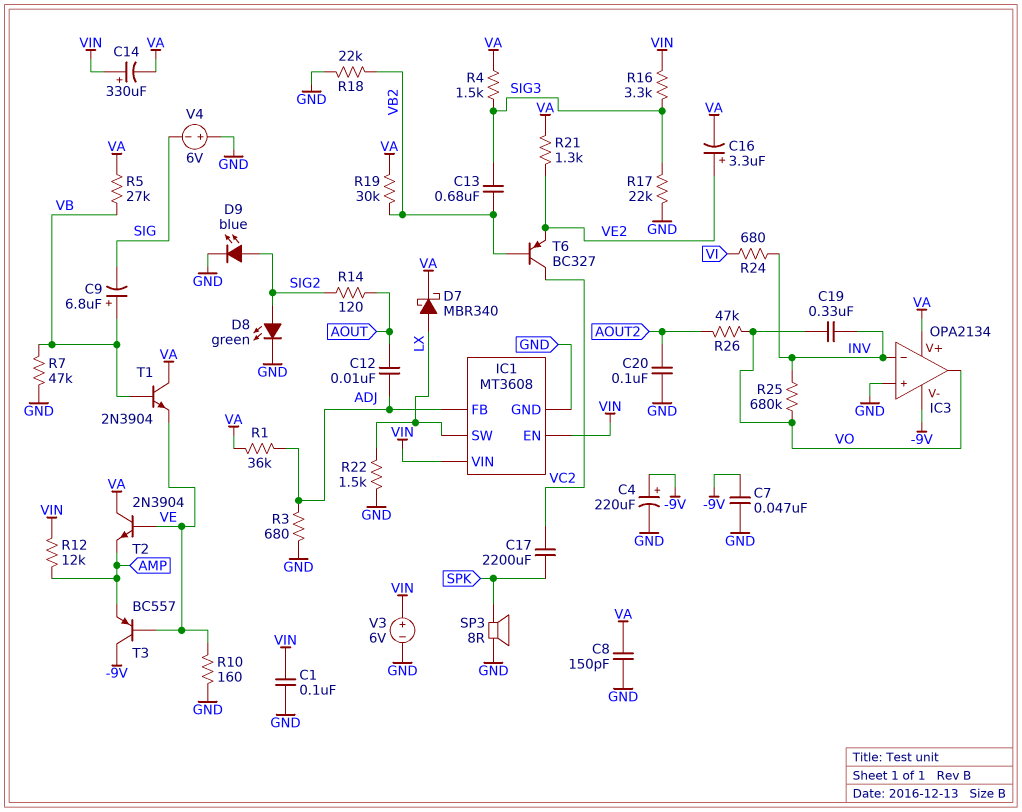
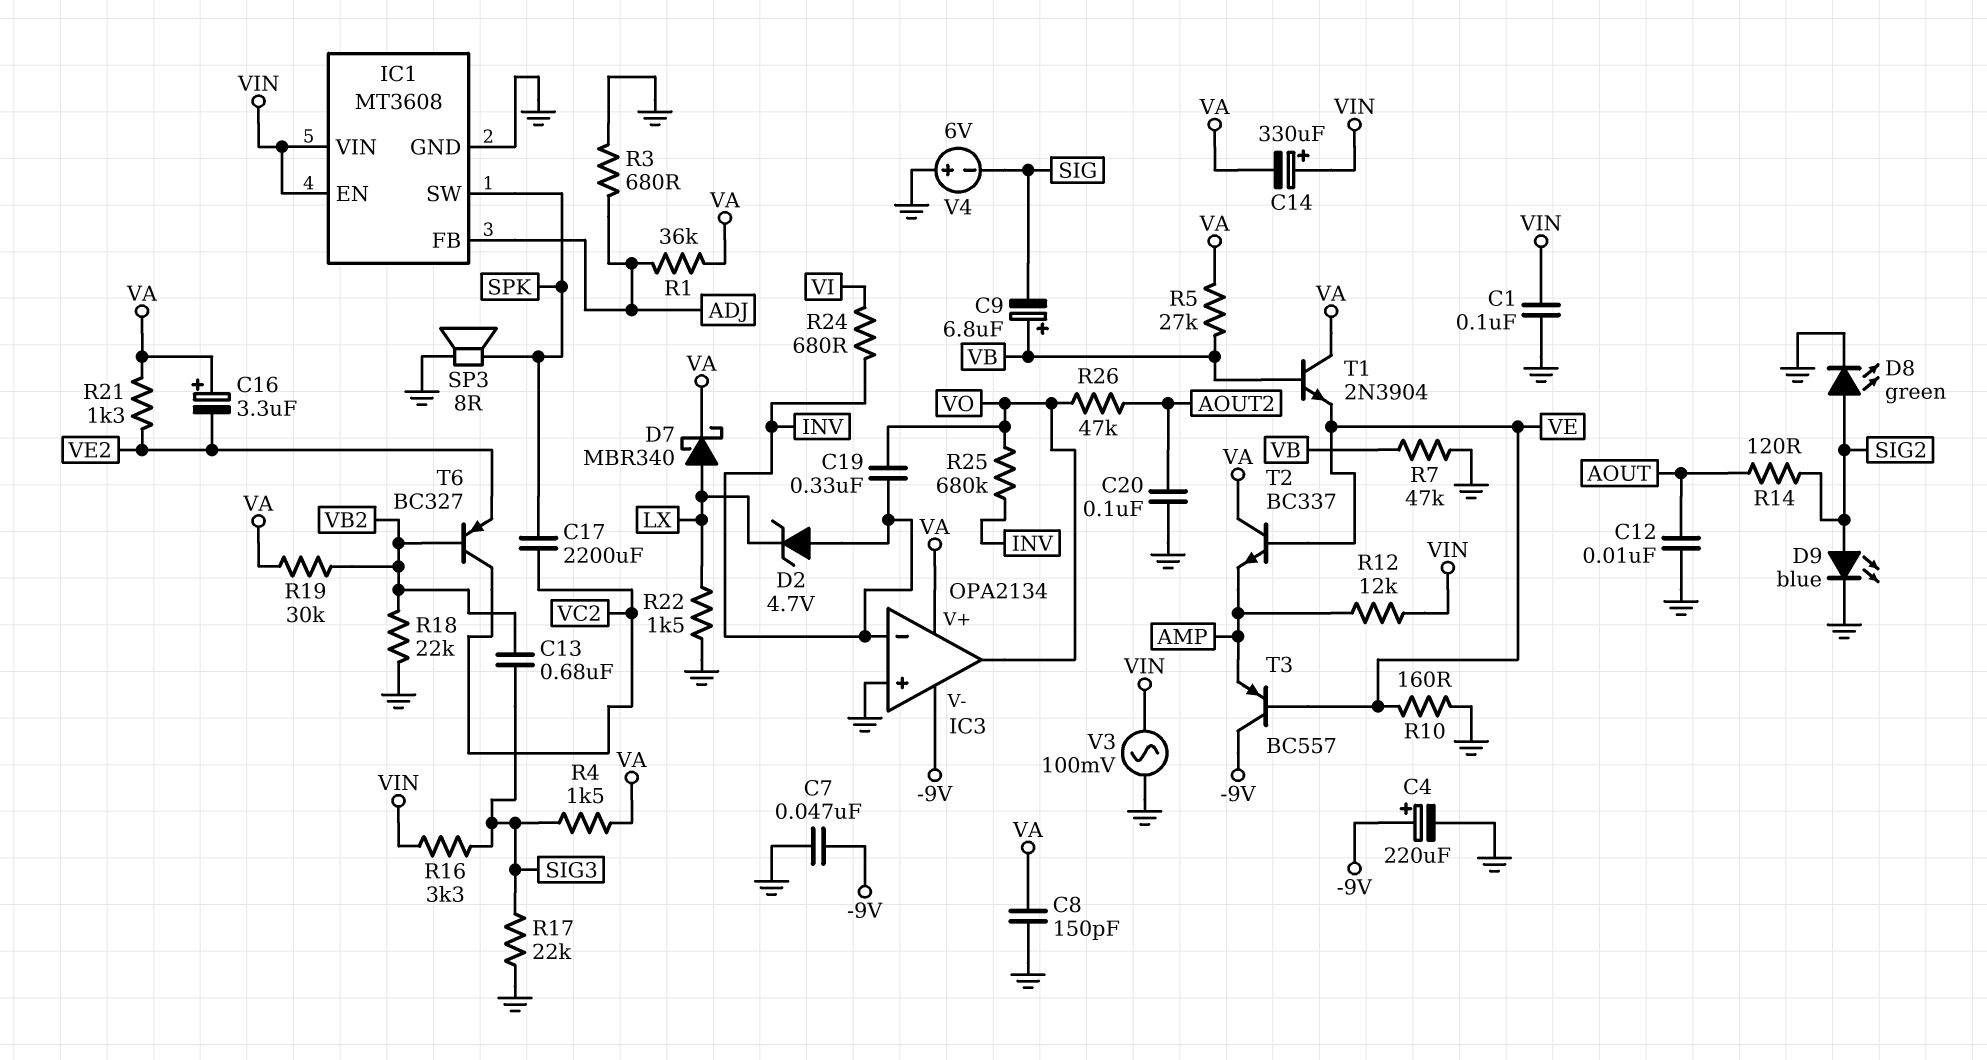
C12: 10nF (ADJ, AOUT) -> 10nF (AOUT, GND)
C16: 3.3uF (plus VE2, minus VA) -> 3.3uF (plus VA, minus VE2)
D2: none -> zener 4.7V (A INV, K LX)
IC1 pin SW: LX -> SPK
T2: NPN 2N3904 (B VE, C VA, E AMP) -> NPN BC337 (B VE, C VA, E AMP)
V3: 6V (plus VIN, minus GND) -> AC 100mV (GND, VIN)

